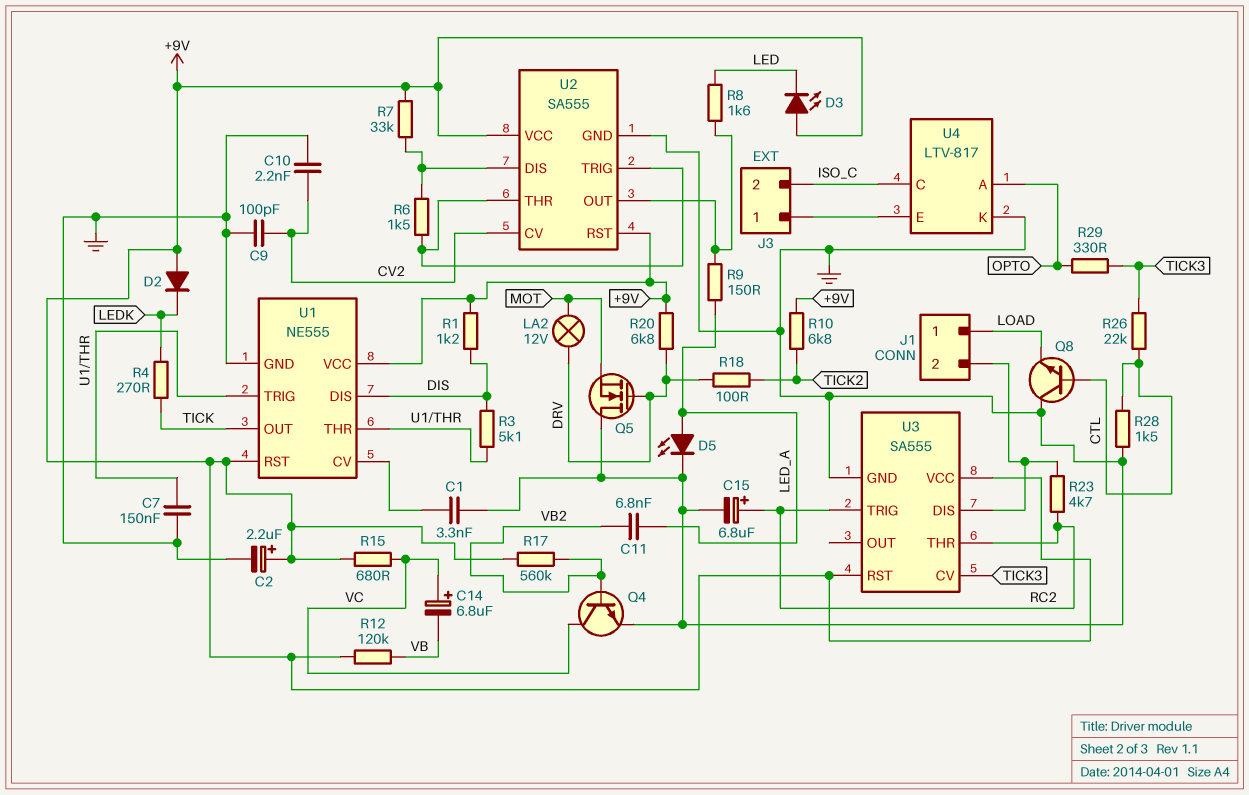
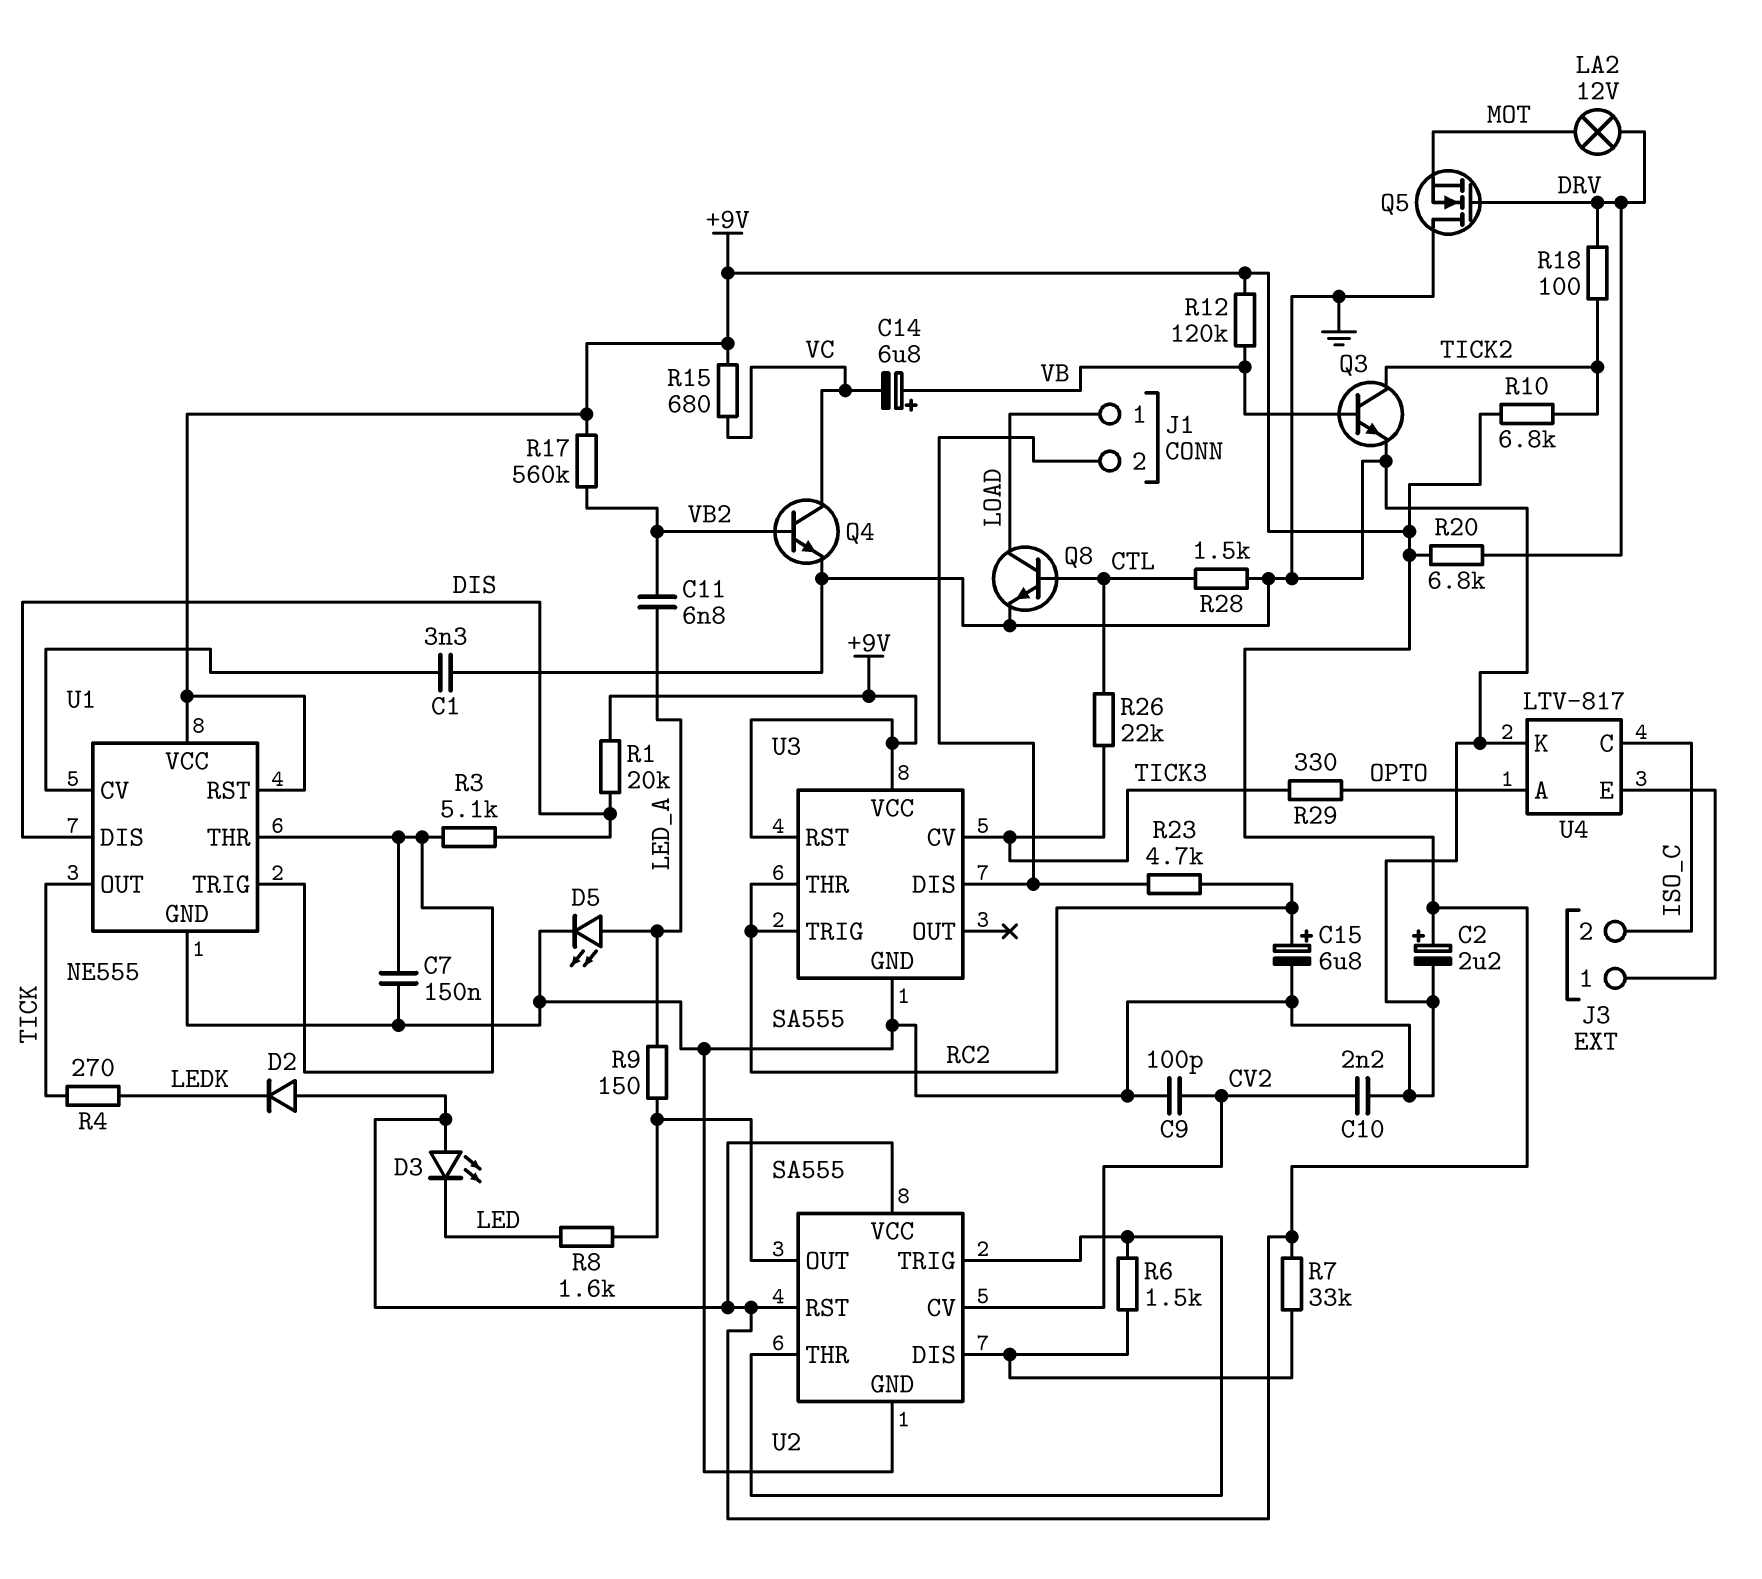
C14: 6.8uF (plus VC, minus VB) -> 6.8uF (plus VB, minus VC)
Q3: none -> NPN (B VB, C TICK2, E GND)
Q8: NPN (B CTL, C GND, E LOAD) -> NPN (B CTL, C LOAD, E GND)
R1: 1.2k (+9V, DIS) -> 20k (+9V, DIS)

